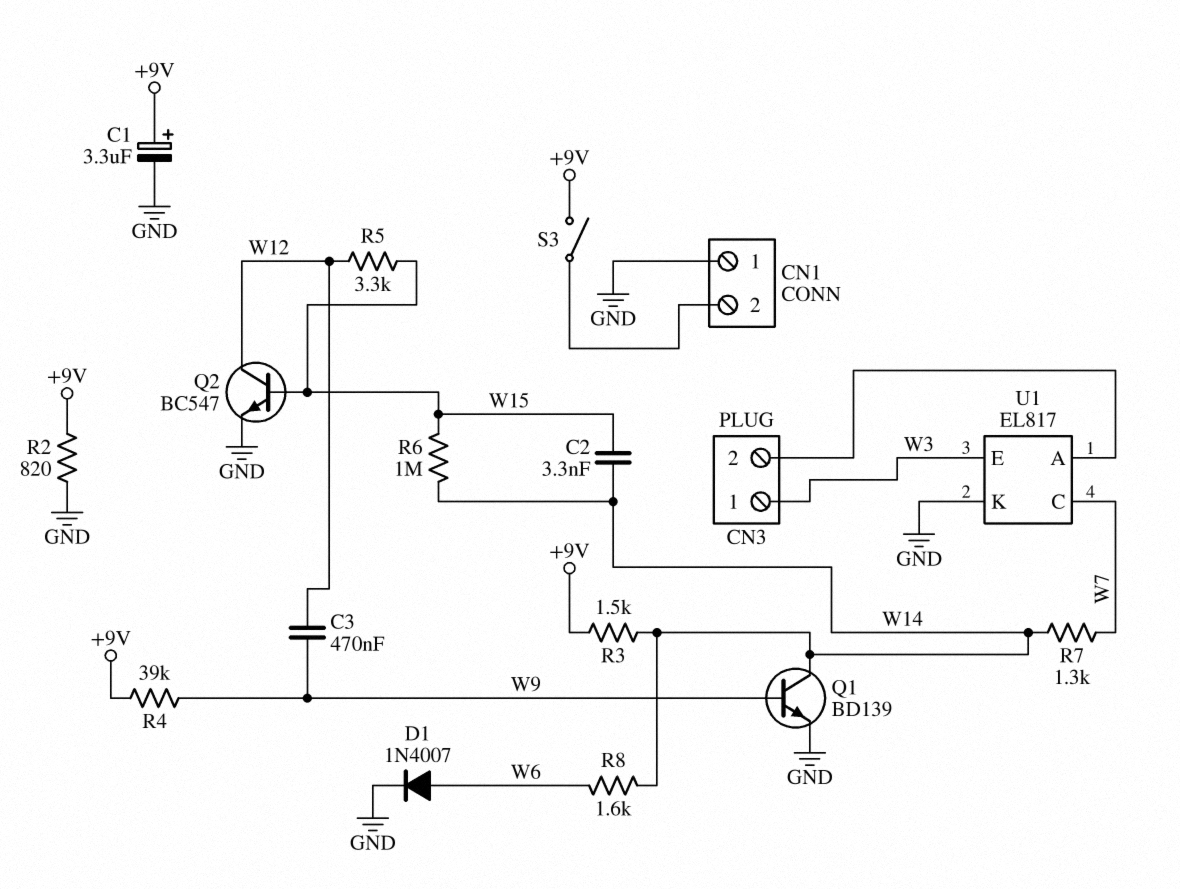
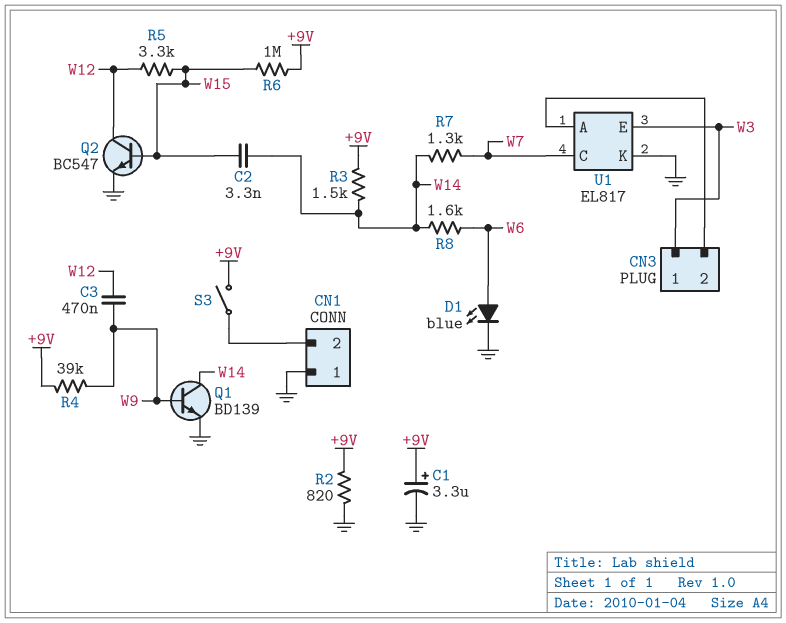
D1: diode 1N4007 (A W6, K GND) -> LED blue (A W6, K GND)
R6: 1M (W14, W15) -> 1M (+9V, W15)

